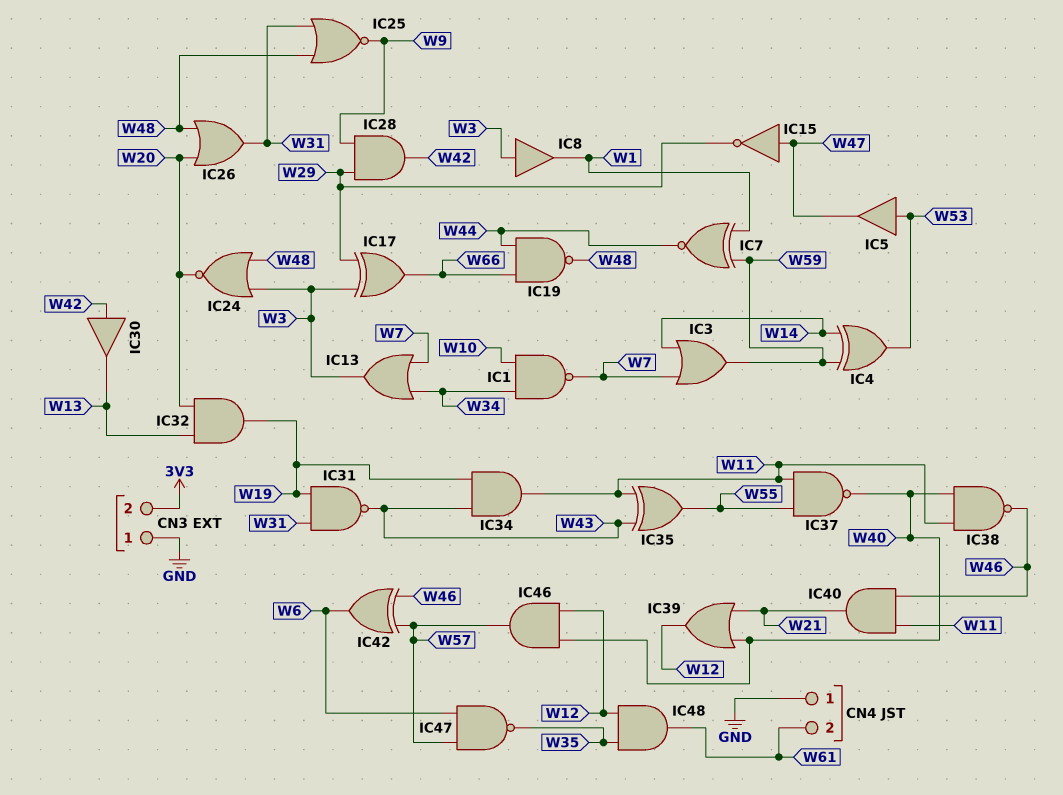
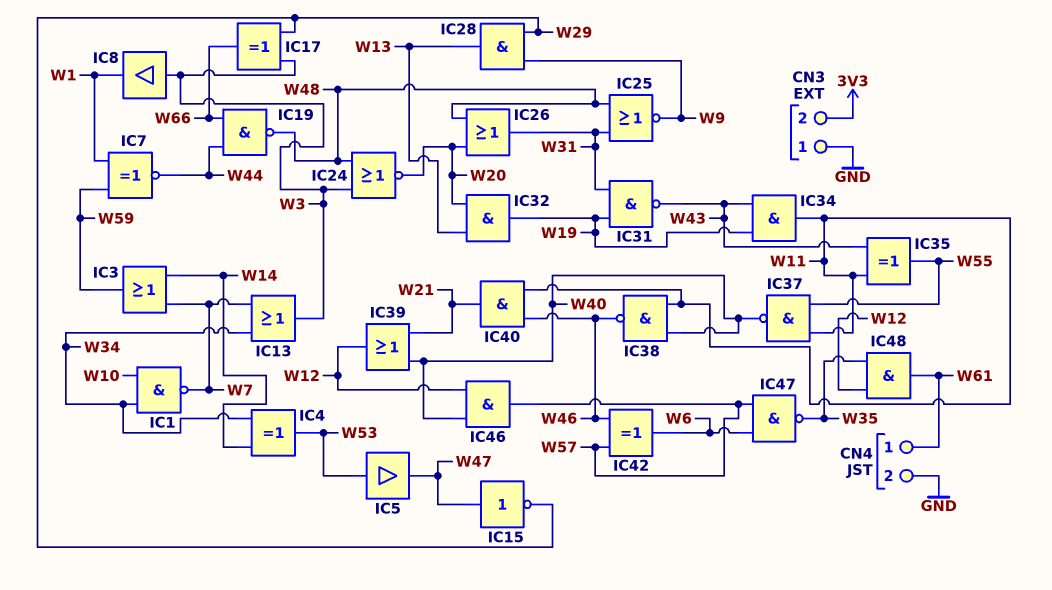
CN4 pin 1: GND -> W61
CN4 pin 2: W61 -> GND
IC4: XOR (in W14, in W59, out W53) -> XOR (in W14, in W34, out W53)
IC28: AND (in W9, in W29, out W42) -> AND (in W9, in W29, out W13)
IC30: buffer (in W42, out W13) -> none

